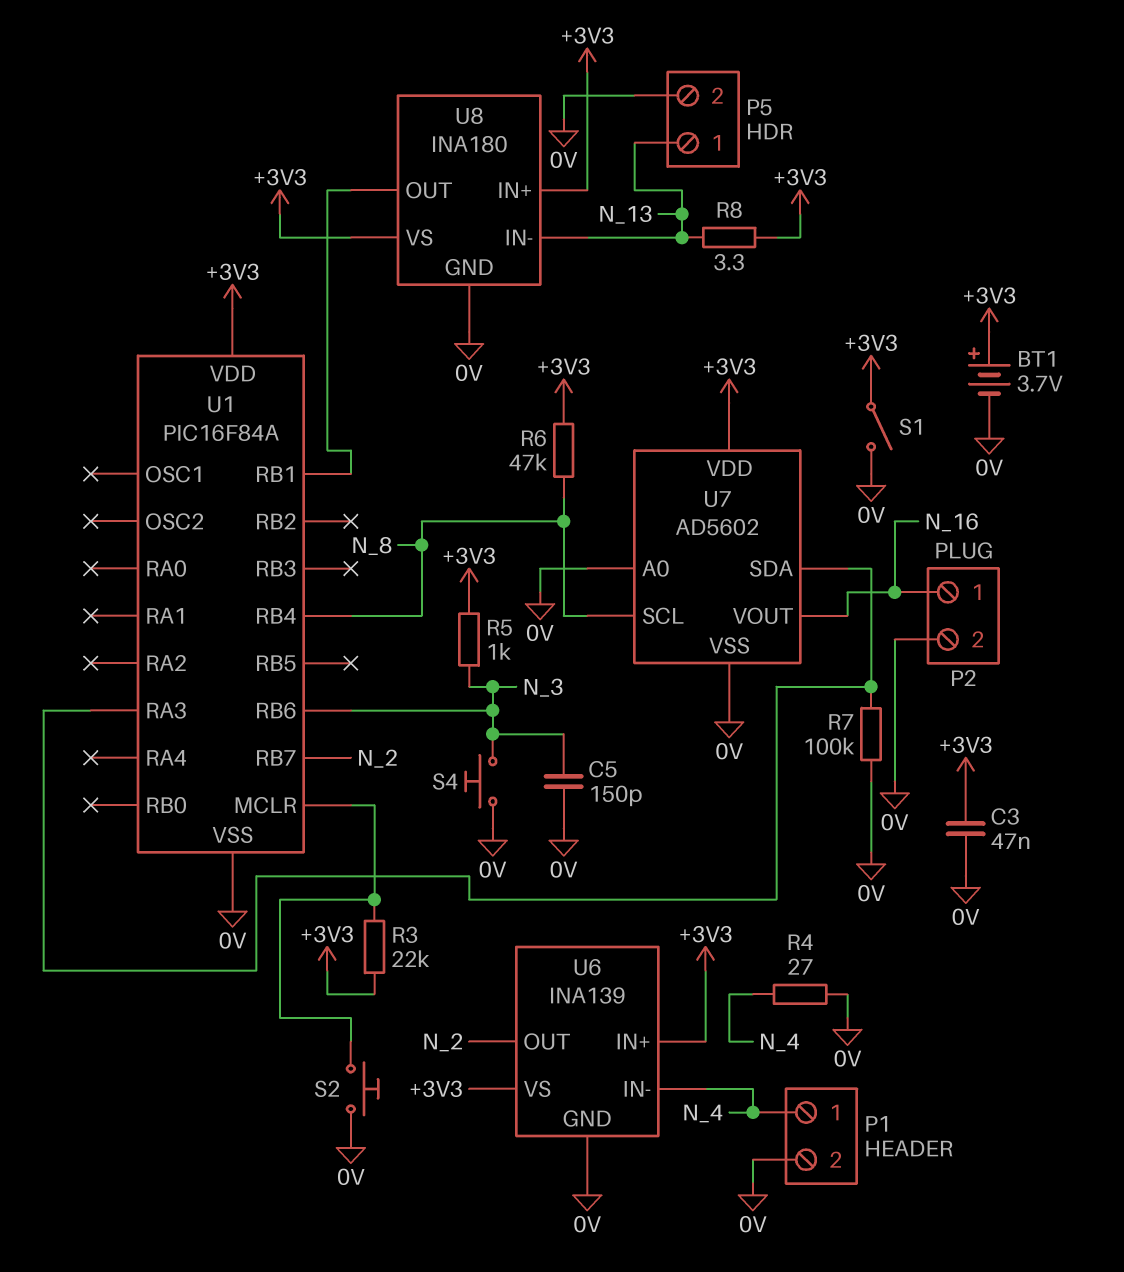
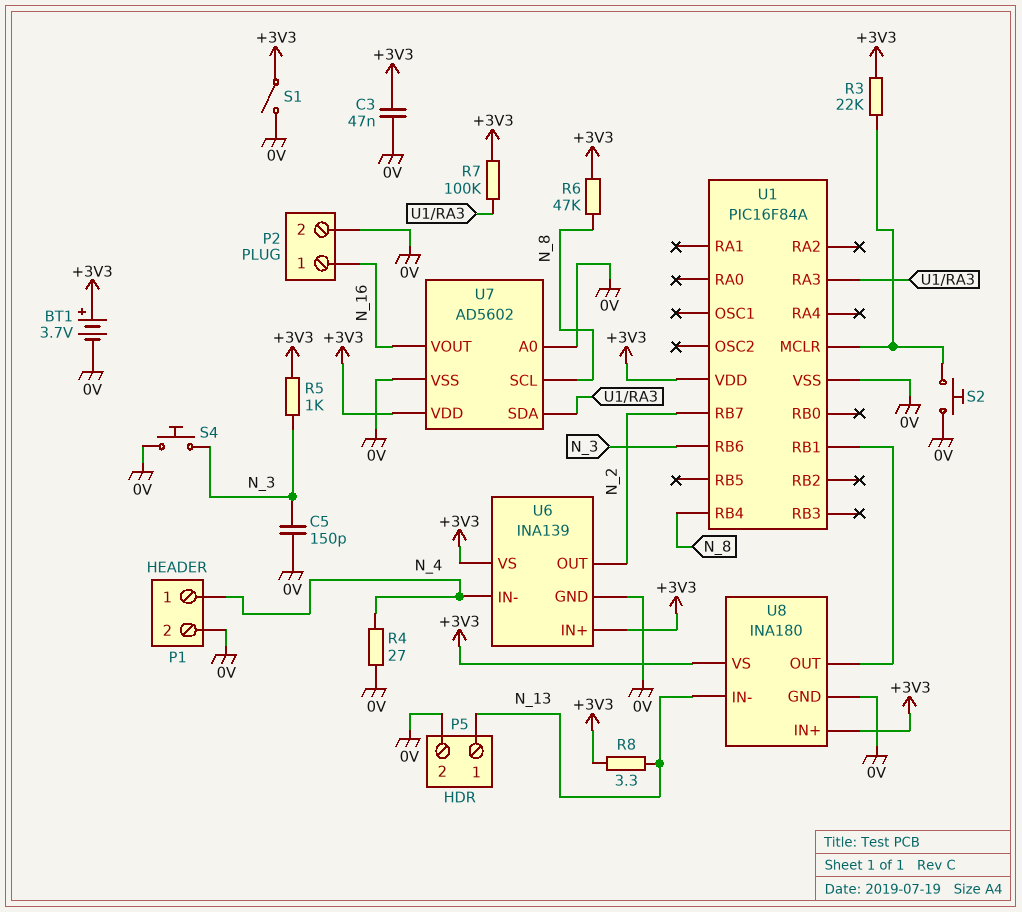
R7: 100k (0V, U1/RA3) -> 100k (+3V3, U1/RA3)

